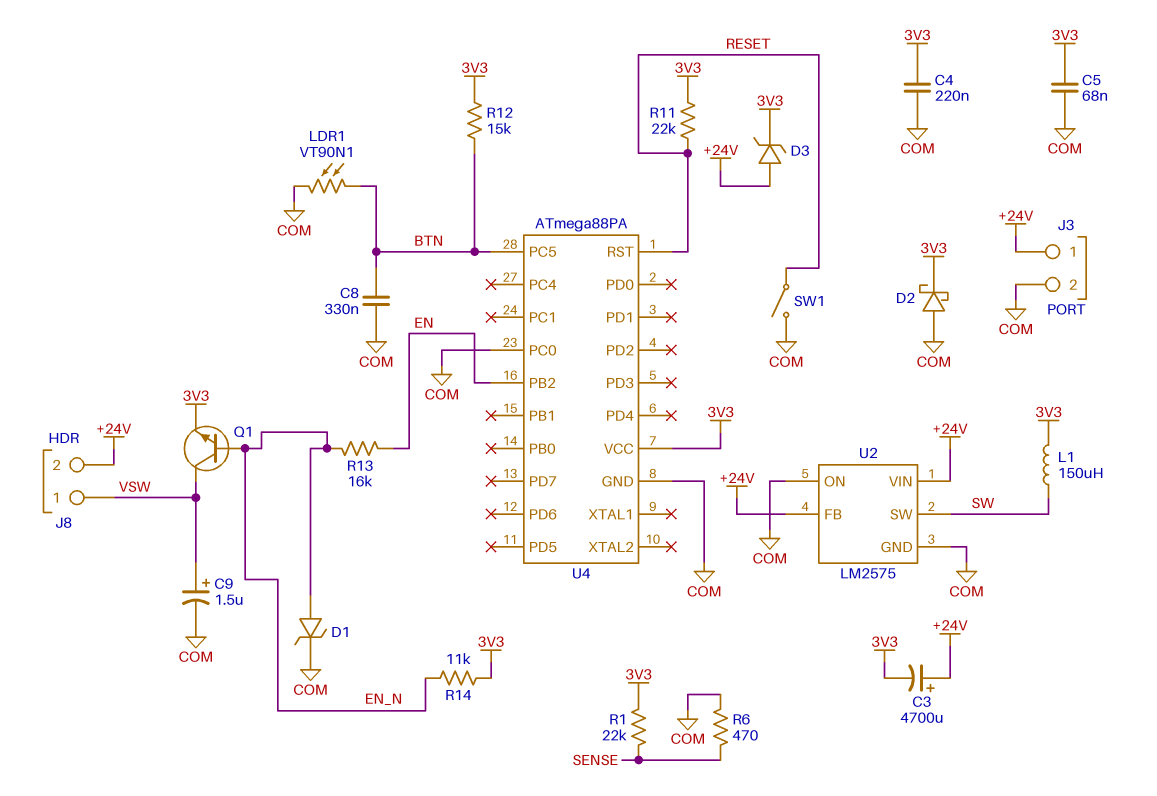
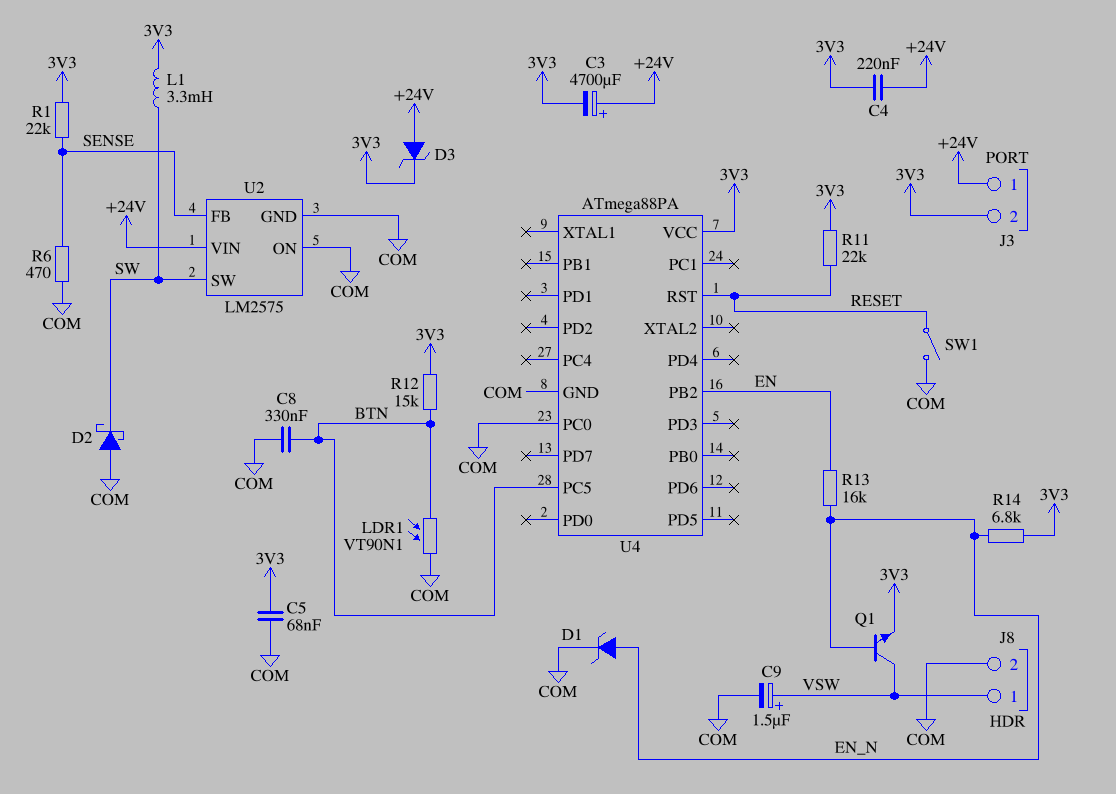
C4: 220nF (3V3, COM) -> 220nF (+24V, 3V3)
D2: schottky (A COM, K 3V3) -> schottky (A COM, K SW)
J3 pin 2: COM -> 3V3
J8 pin 2: +24V -> COM
L1: 150uH (3V3, SW) -> 3.3mH (3V3, SW)
R14: 11k (3V3, EN_N) -> 6.8k (3V3, EN_N)
U2 pin FB: +24V -> SENSE

